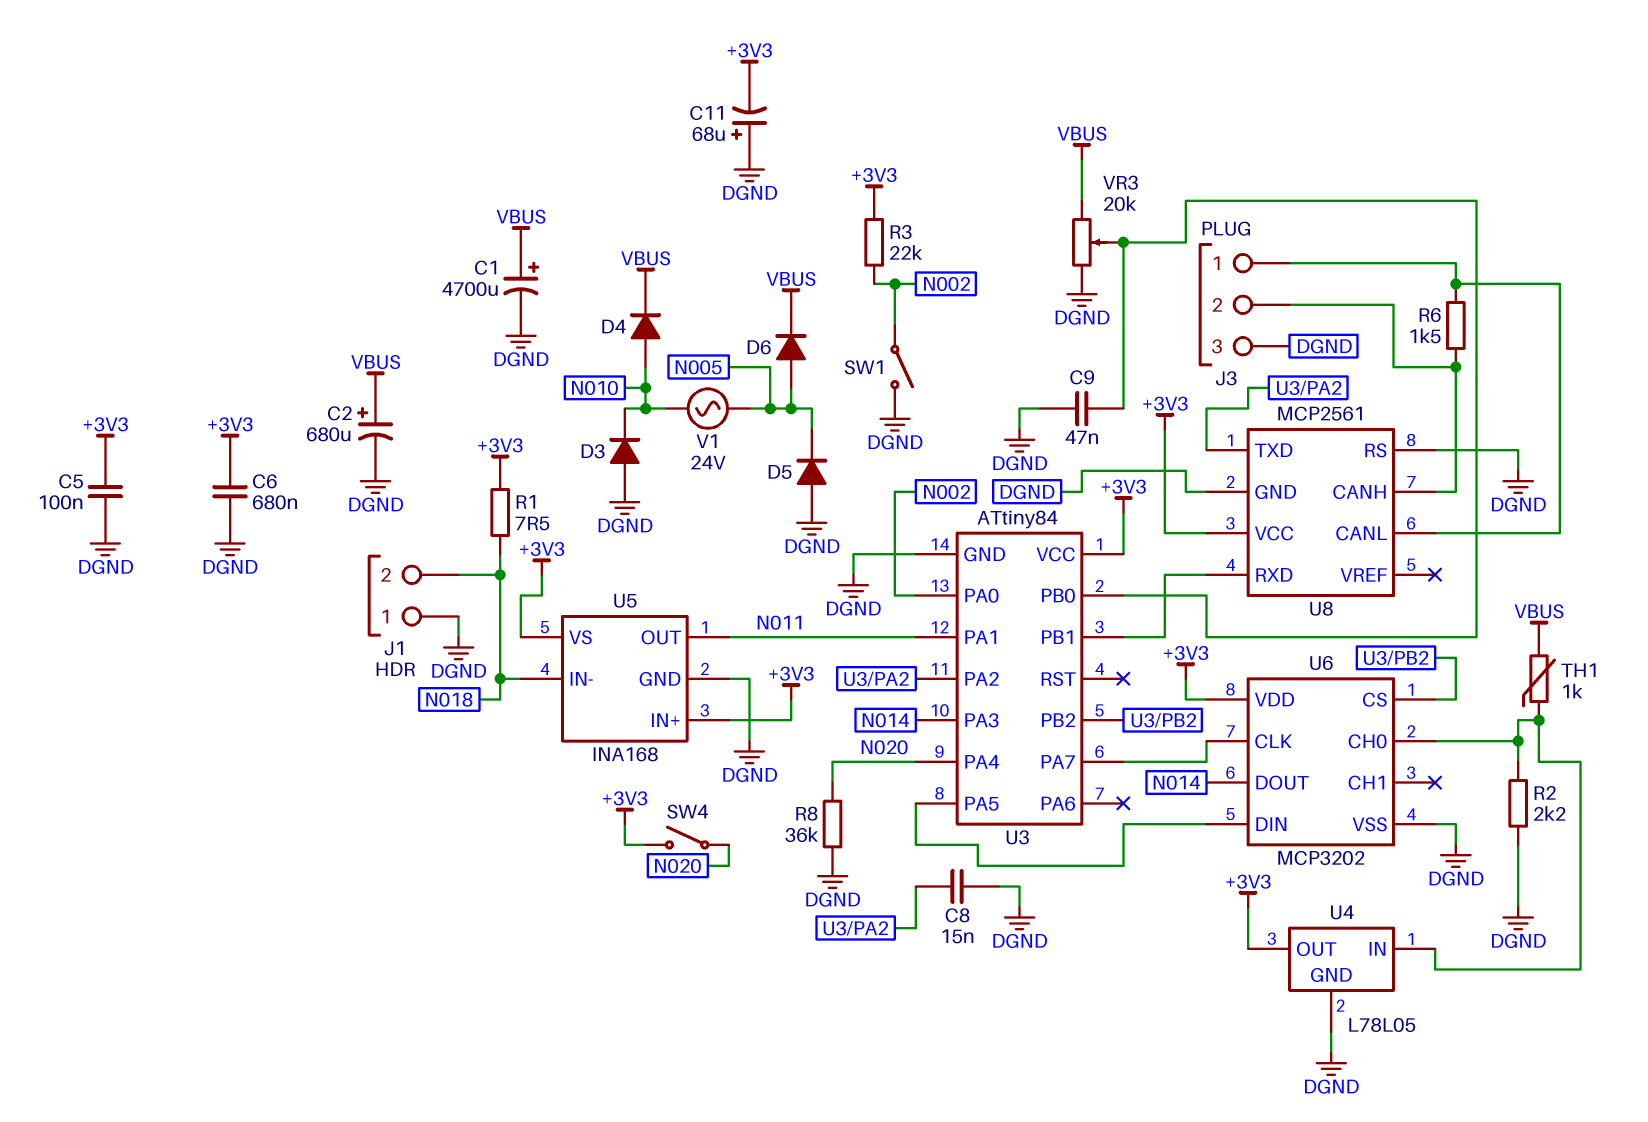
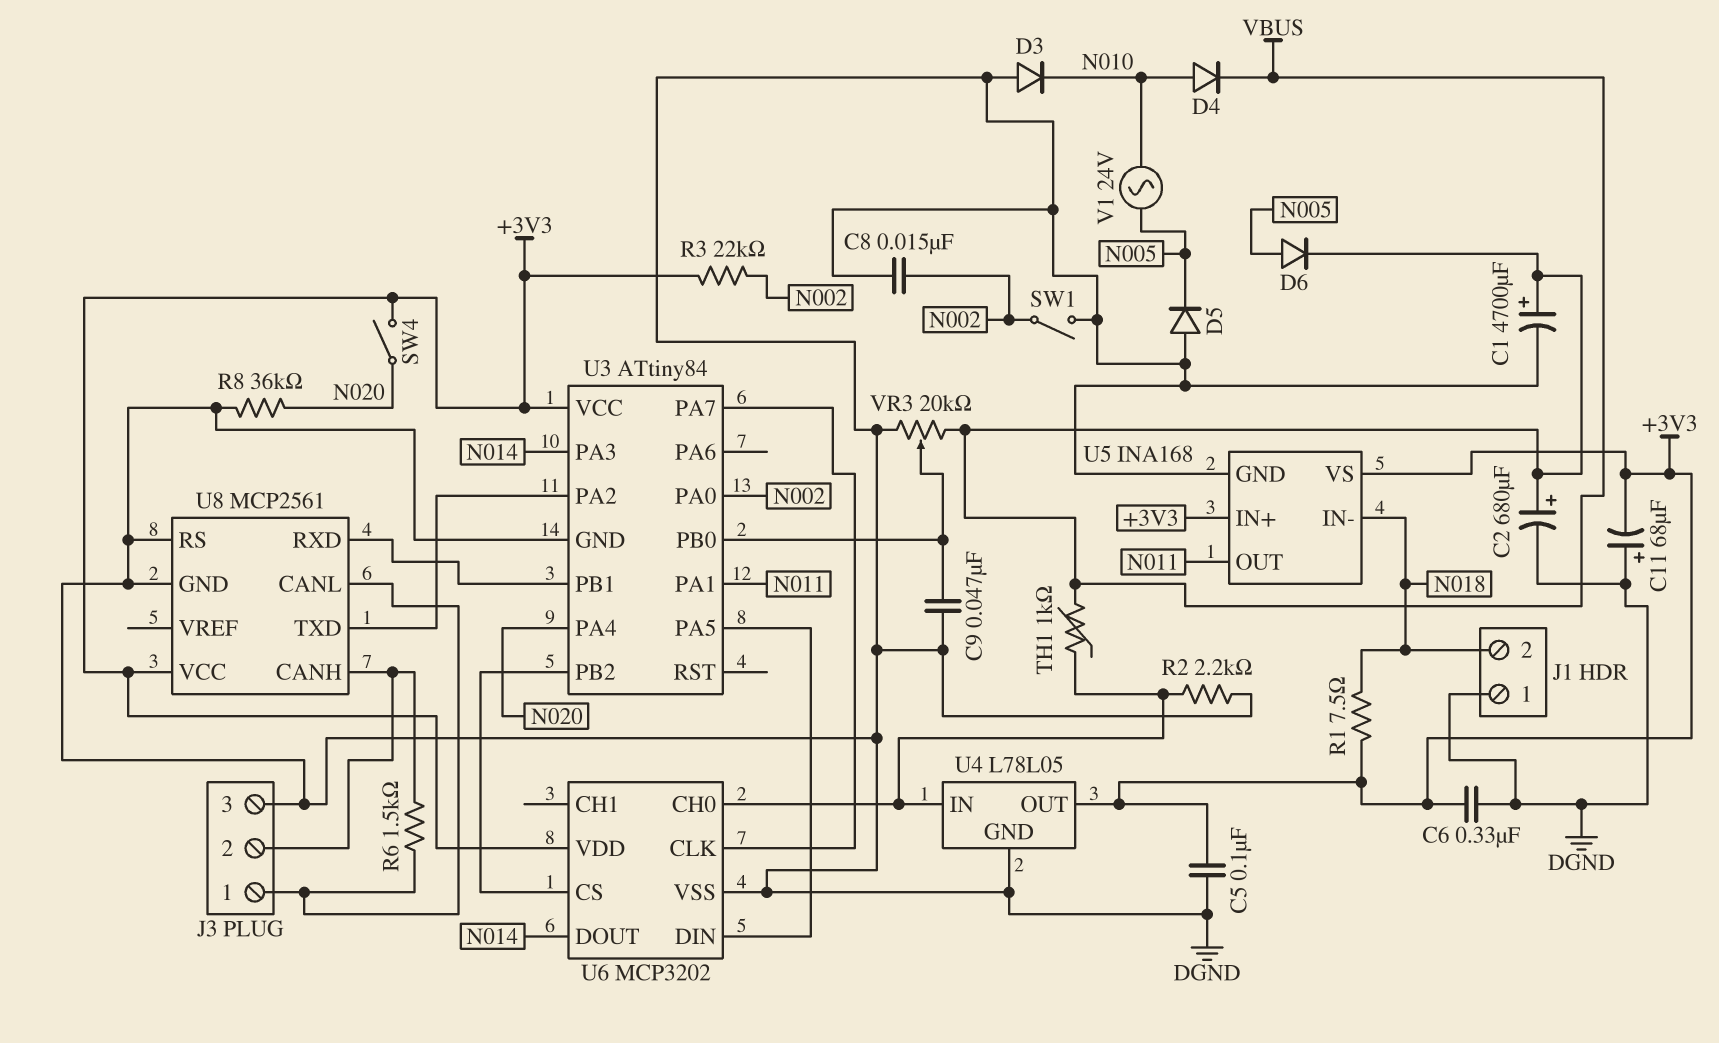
C6: 680nF (+3V3, DGND) -> 330nF (+3V3, DGND)
C8: 15nF (DGND, U3/PA2) -> 15nF (DGND, N002)

